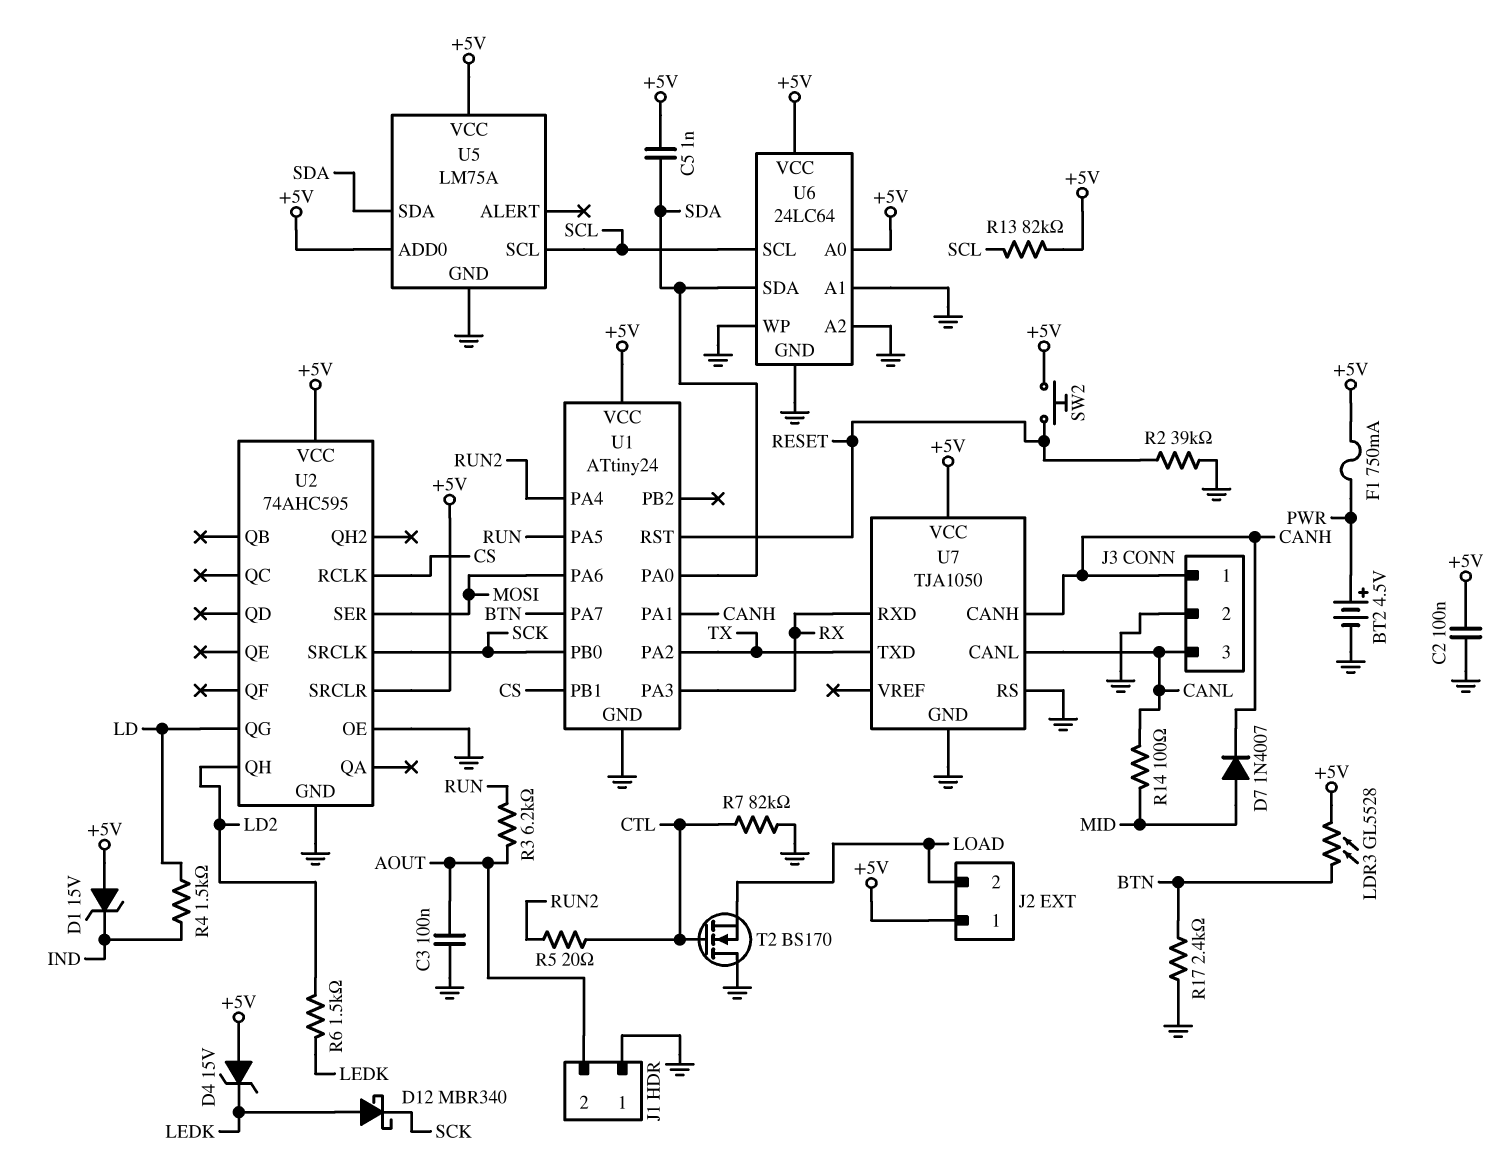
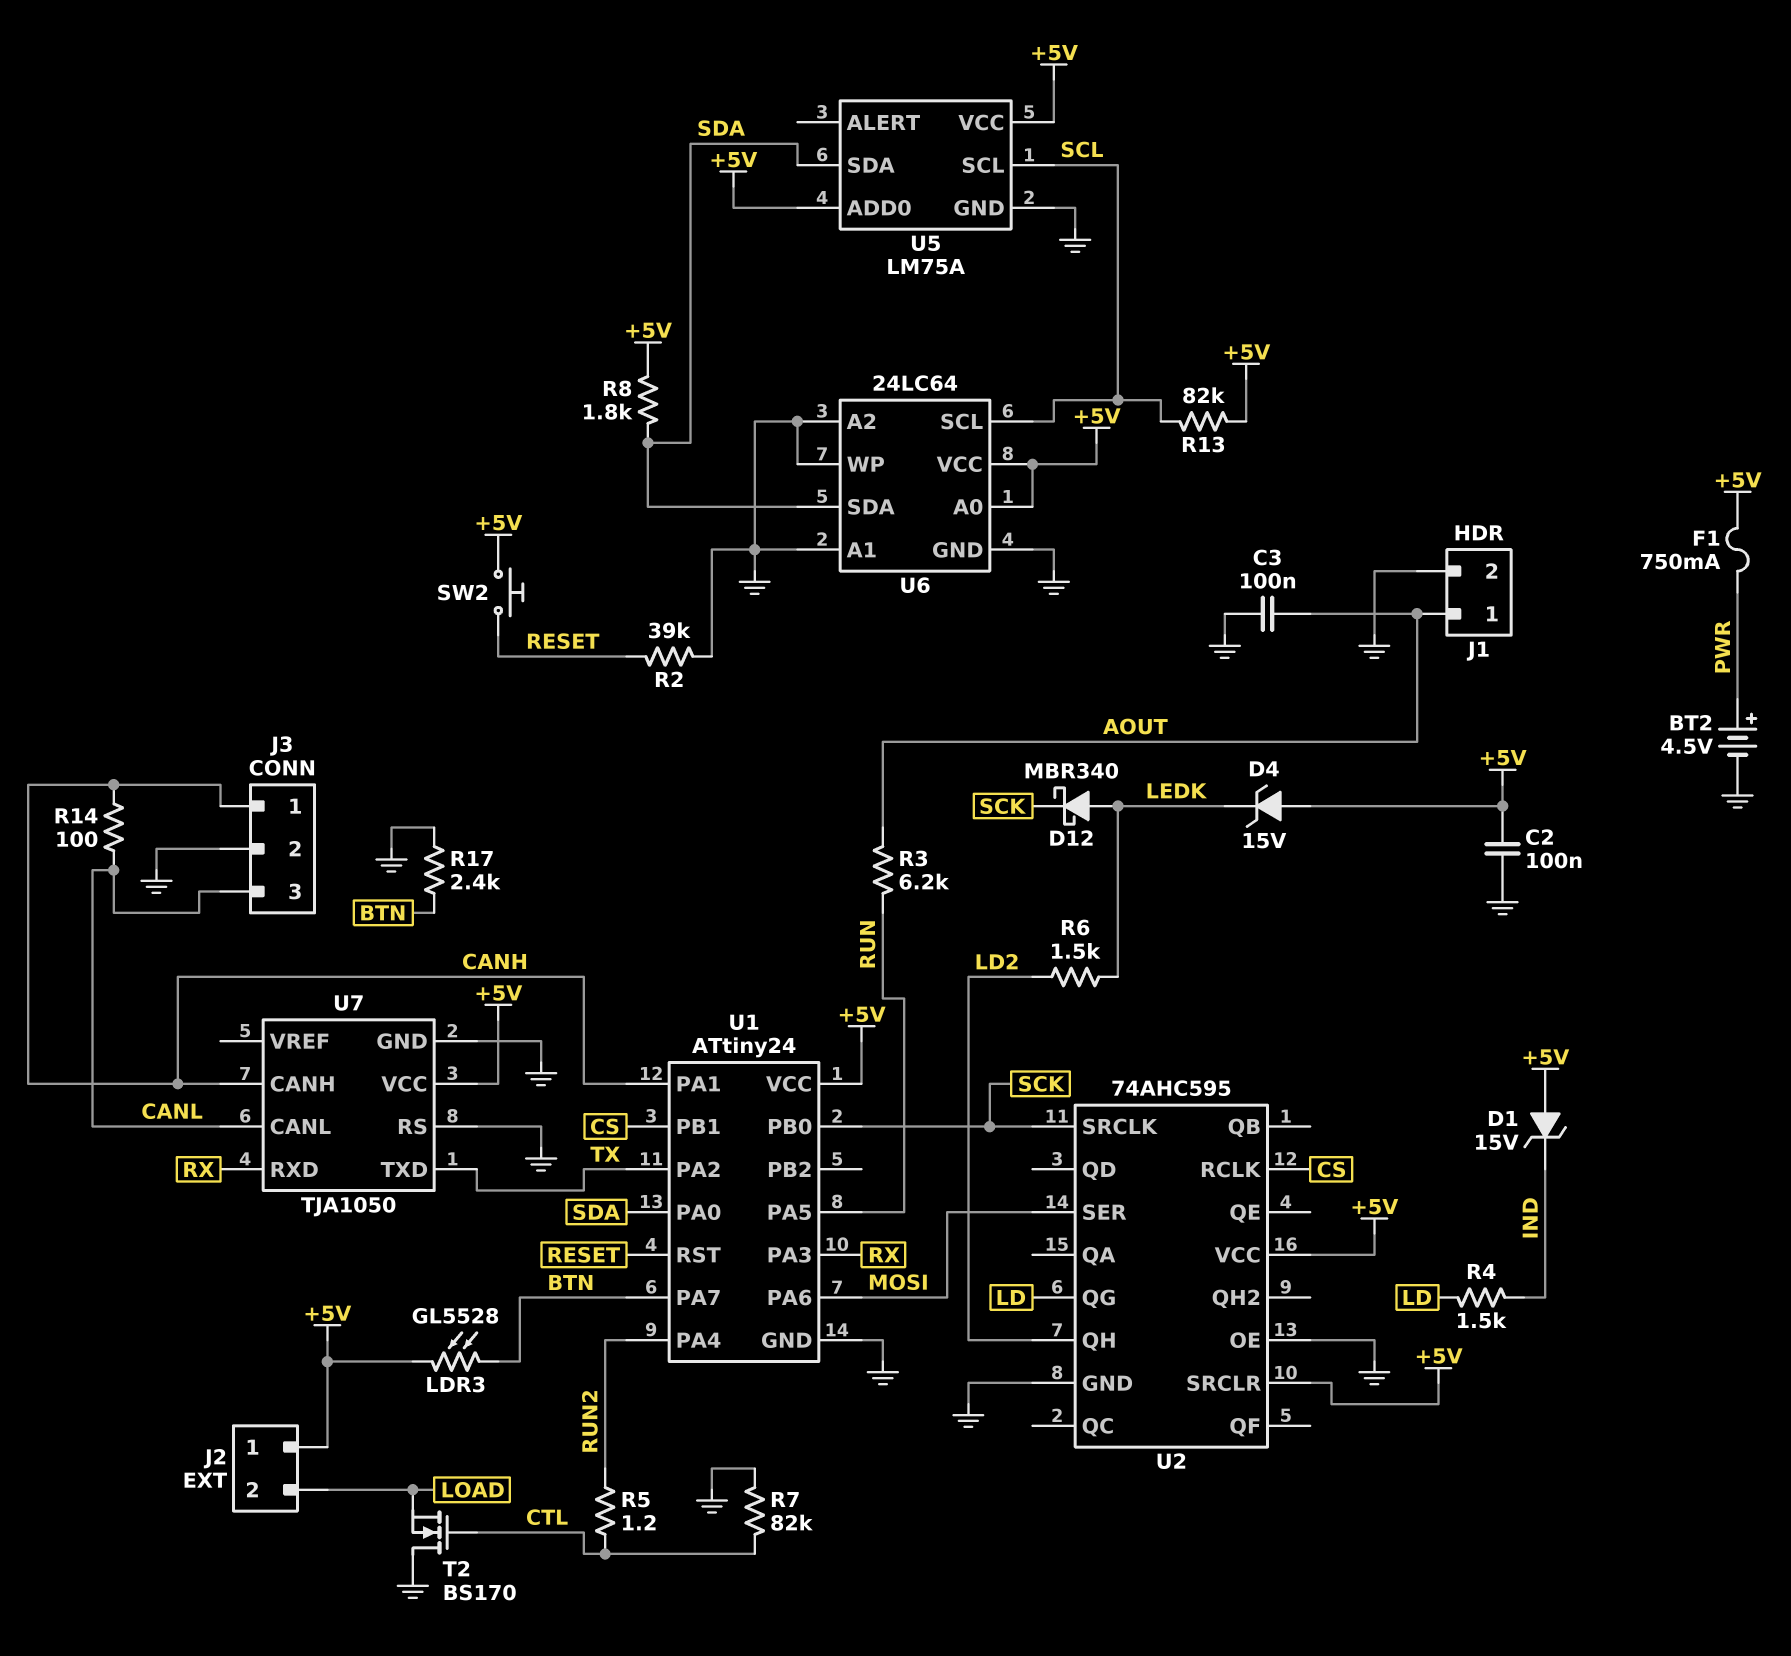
C5: 1nF (+5V, SDA) -> none
D7: diode 1N4007 (A MID, K CANH) -> none
J1 pin 1: GND -> AOUT
J1 pin 2: AOUT -> GND
R5: 20 (CTL, RUN2) -> 1.2 (CTL, RUN2)
R8: none -> 1.8k (+5V, SDA)
R14: 100 (CANL, MID) -> 100 (CANH, CANL)

